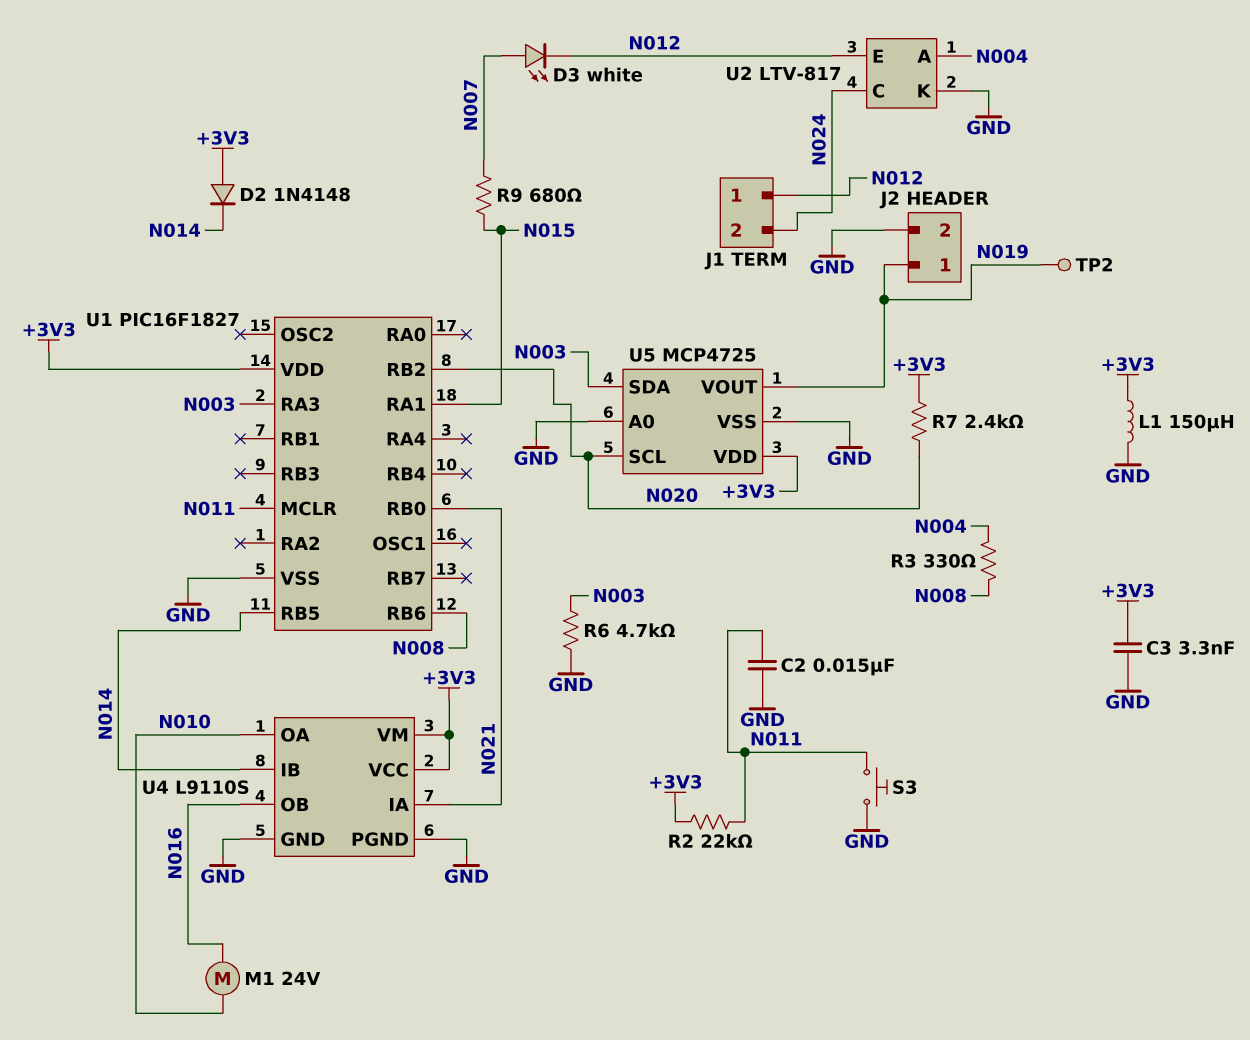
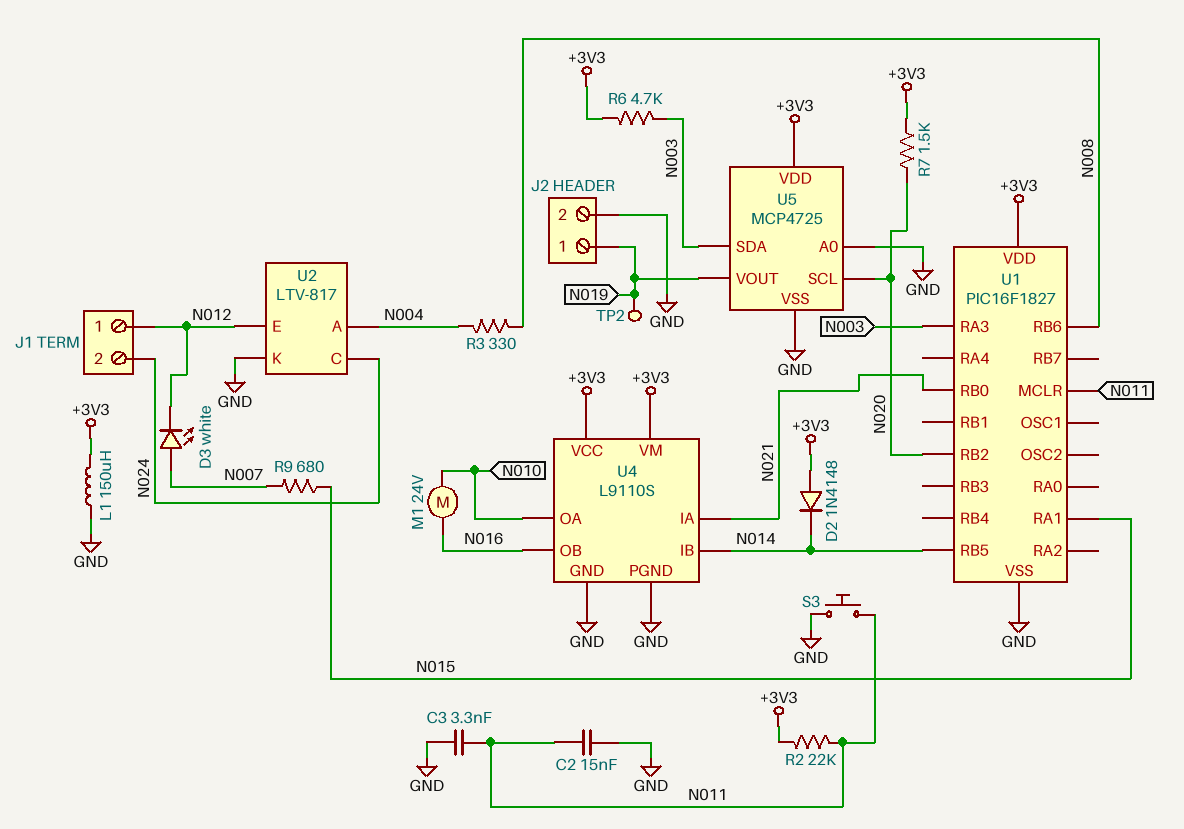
C3: 3.3nF (+3V3, GND) -> 3.3nF (GND, N011)
R6: 4.7k (GND, N003) -> 4.7k (+3V3, N003)
R7: 2.4k (+3V3, N020) -> 1.5k (+3V3, N020)

